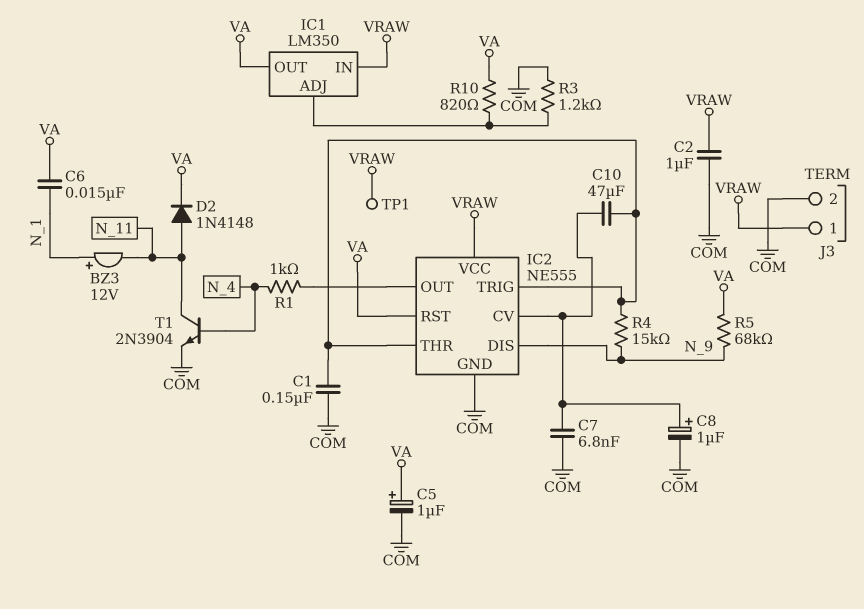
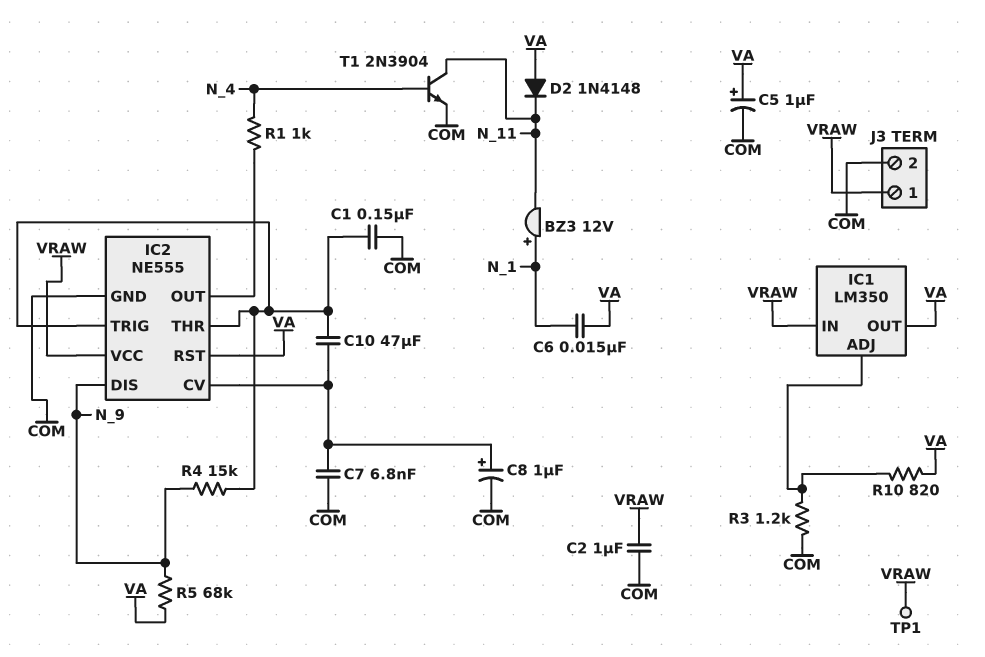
D2: diode 1N4148 (A N_11, K VA) -> diode 1N4148 (A VA, K N_11)

